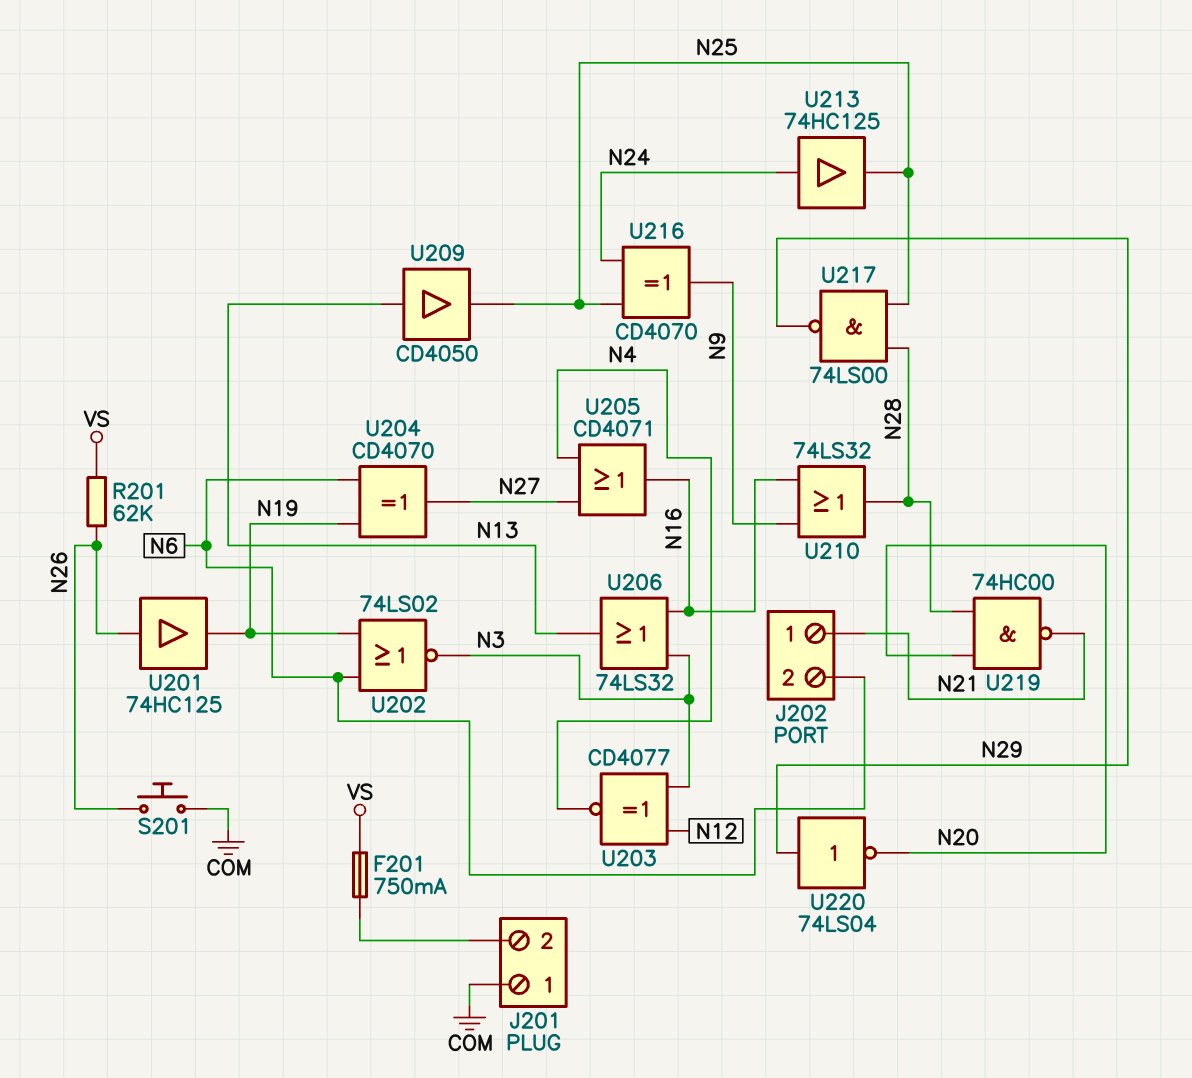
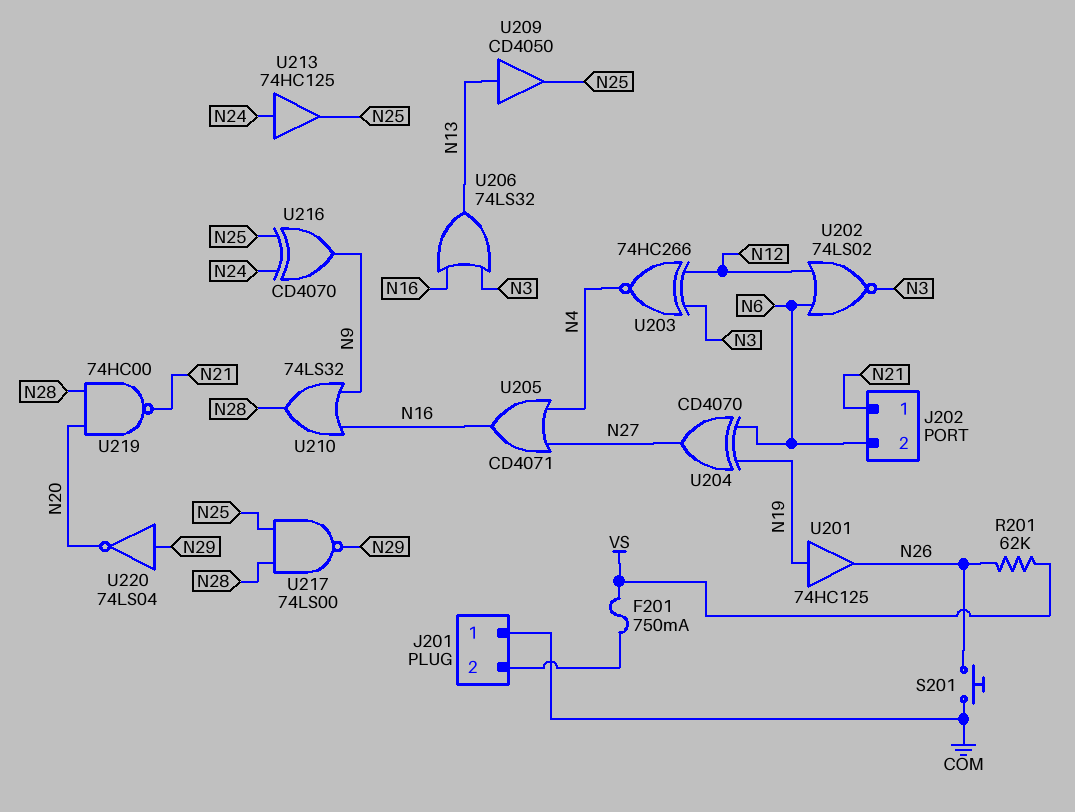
U201: buffer 74HC125 (in N26, out N19) -> buffer 74HC125 (in N19, out N26)
U202: NOR 74LS02 (in N6, in N19, out N3) -> NOR 74LS02 (in N6, in N12, out N3)
U203: XNOR CD4077 (in N3, in N12, out N4) -> XNOR 74HC266 (in N3, in N12, out N4)

